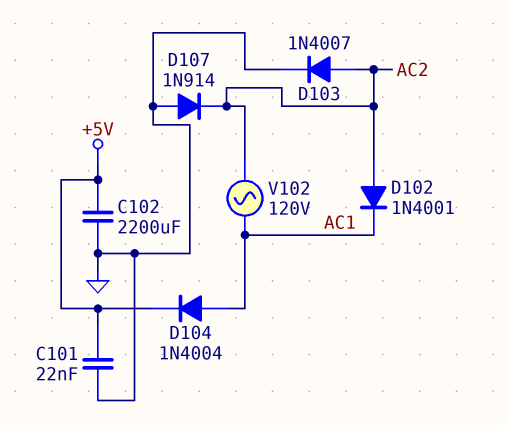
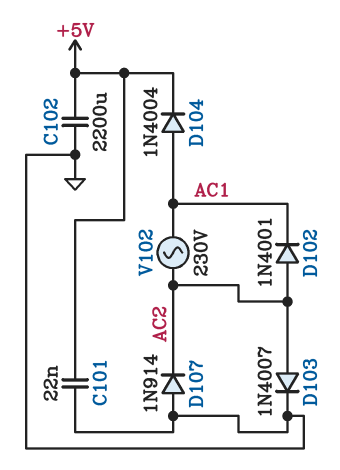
V102: AC 120V (AC1, AC2) -> AC 230V (AC1, AC2)

